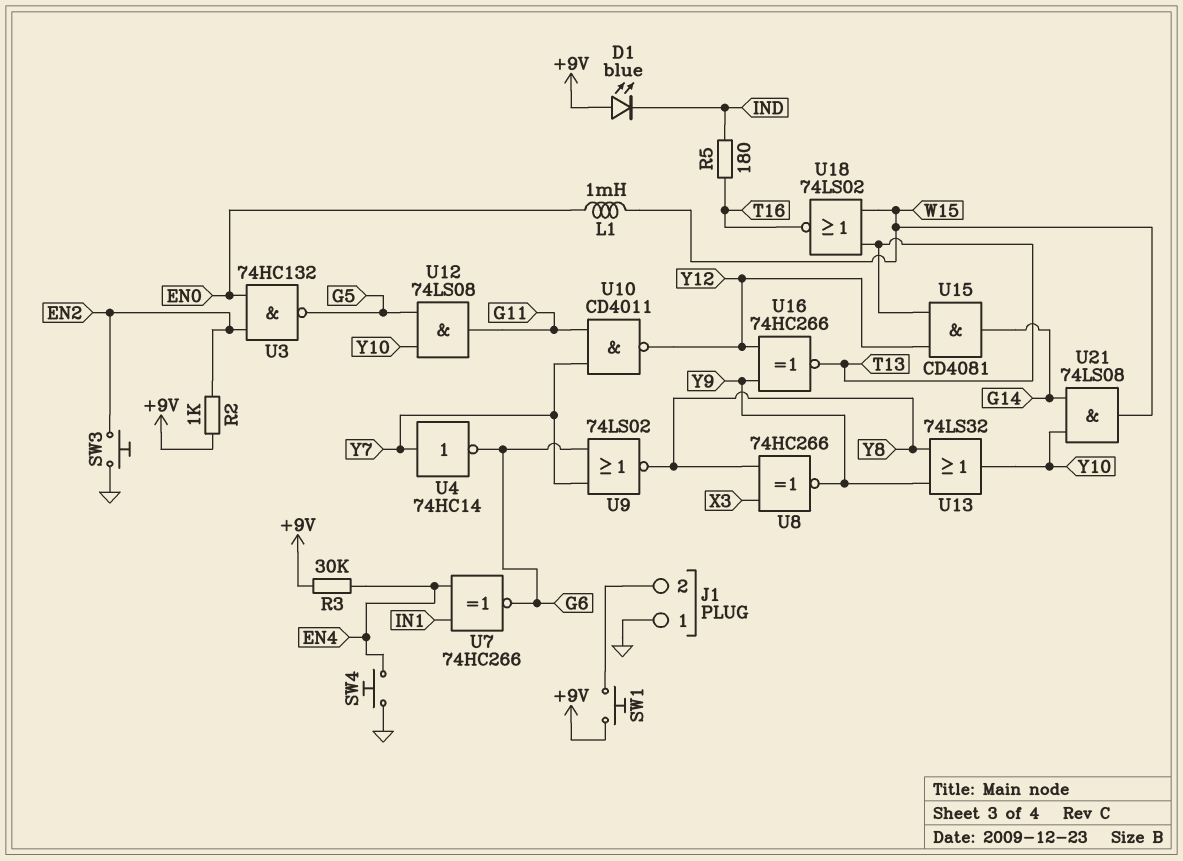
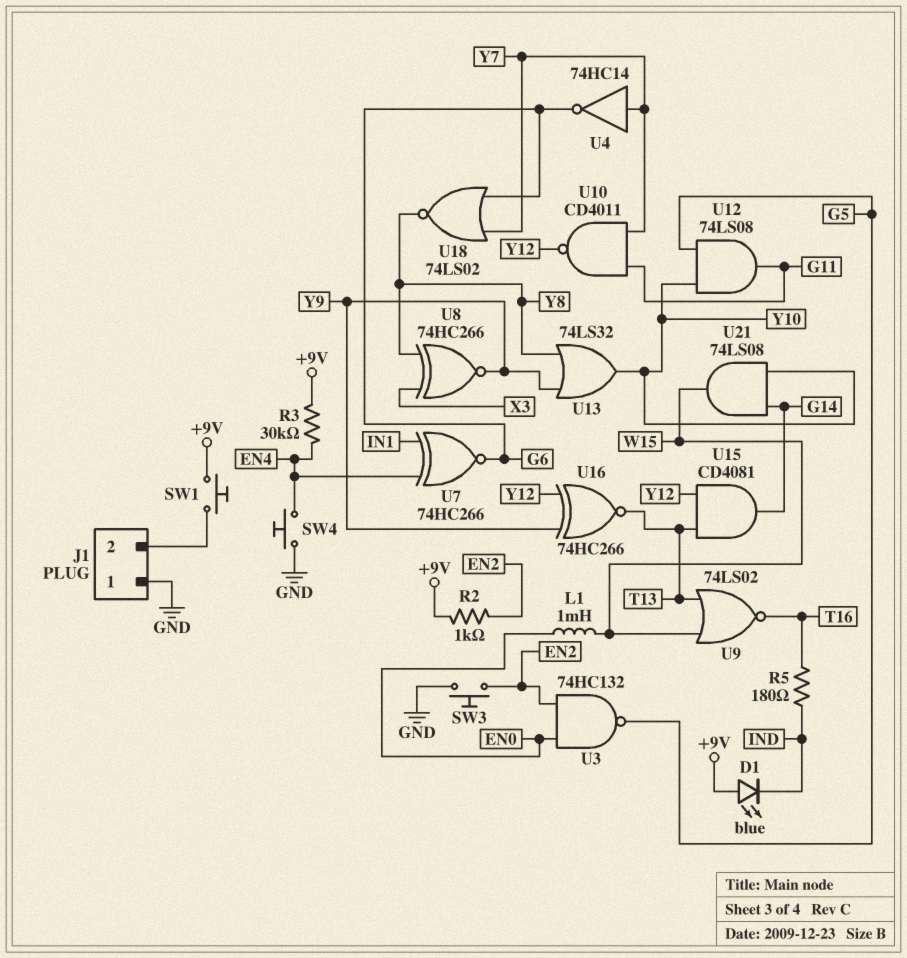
U9: NOR 74LS02 (in G6, in Y7, out Y8) -> NOR 74LS02 (in T13, in W15, out T16)
U18: NOR 74LS02 (in T13, in W15, out T16) -> NOR 74LS02 (in G6, in Y7, out Y8)

